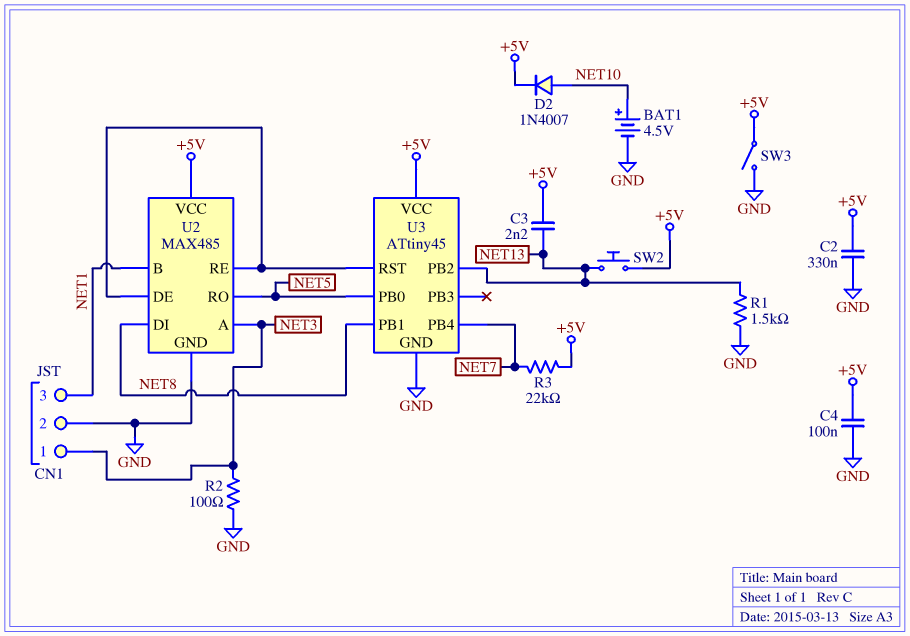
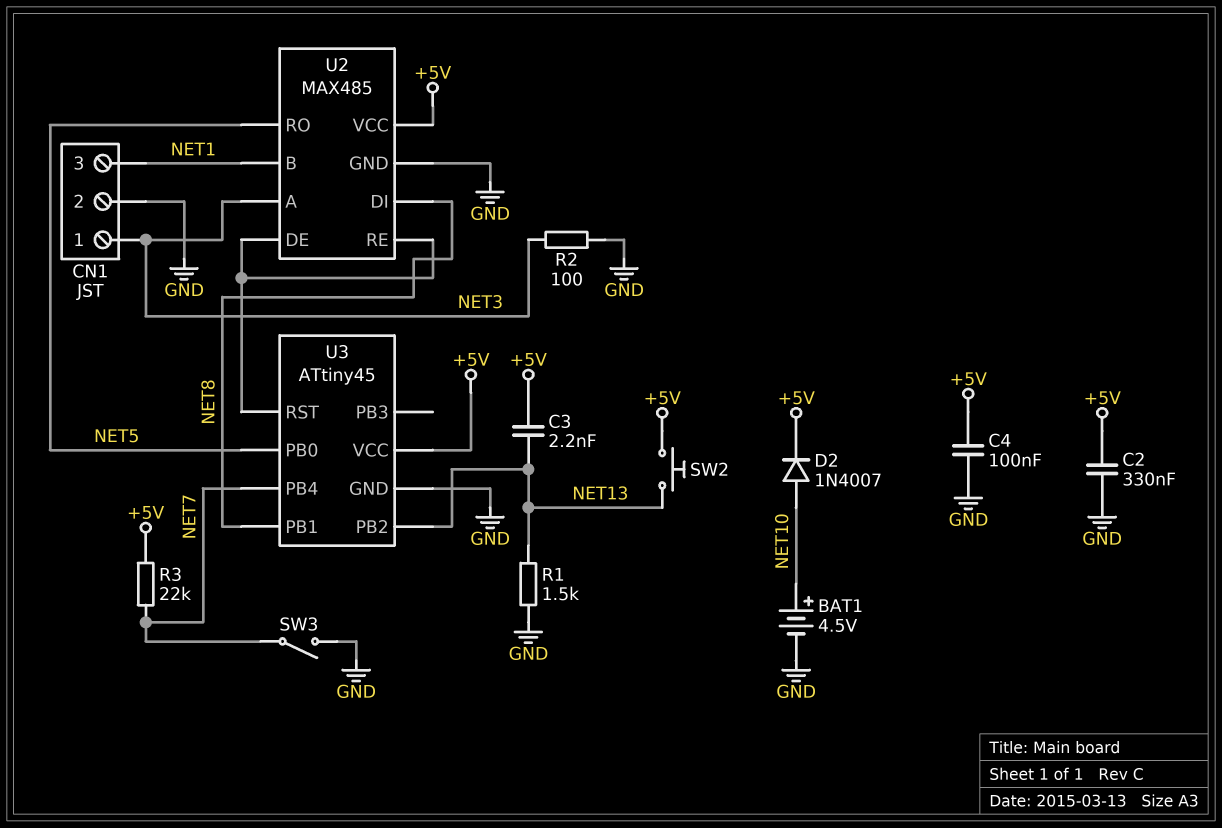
SW3: switch (+5V, GND) -> switch (GND, NET7)

